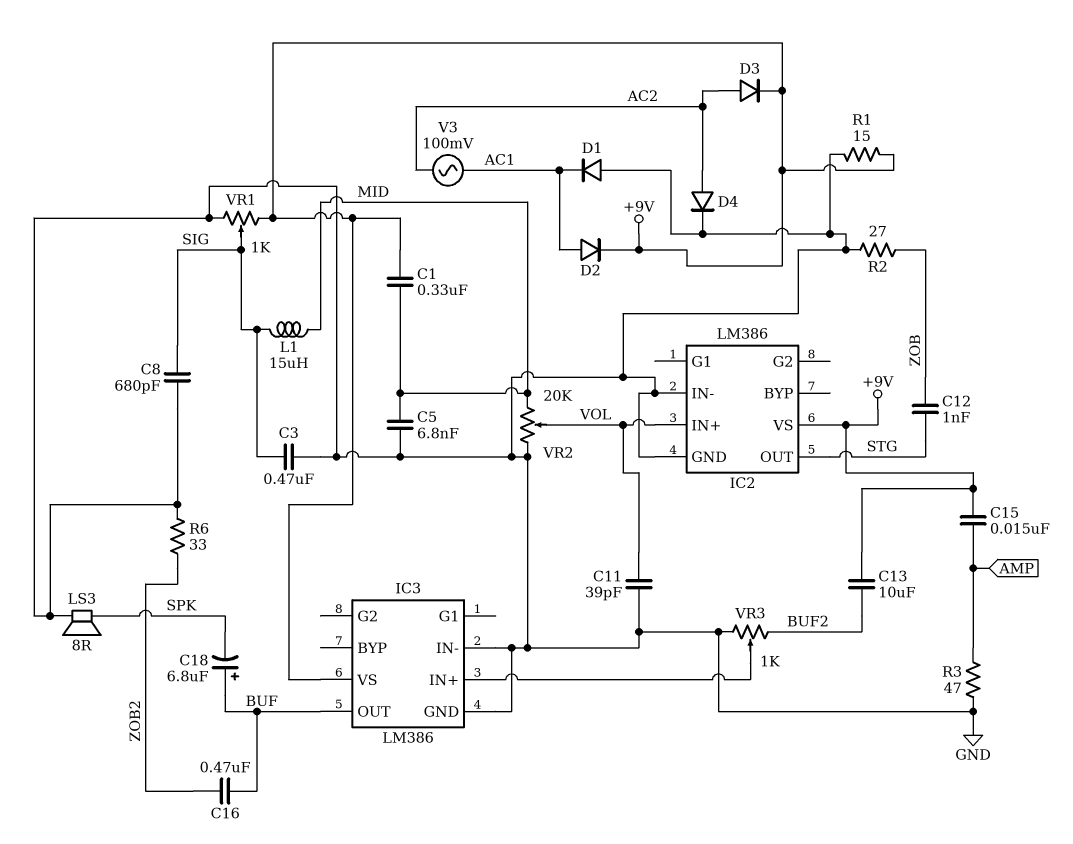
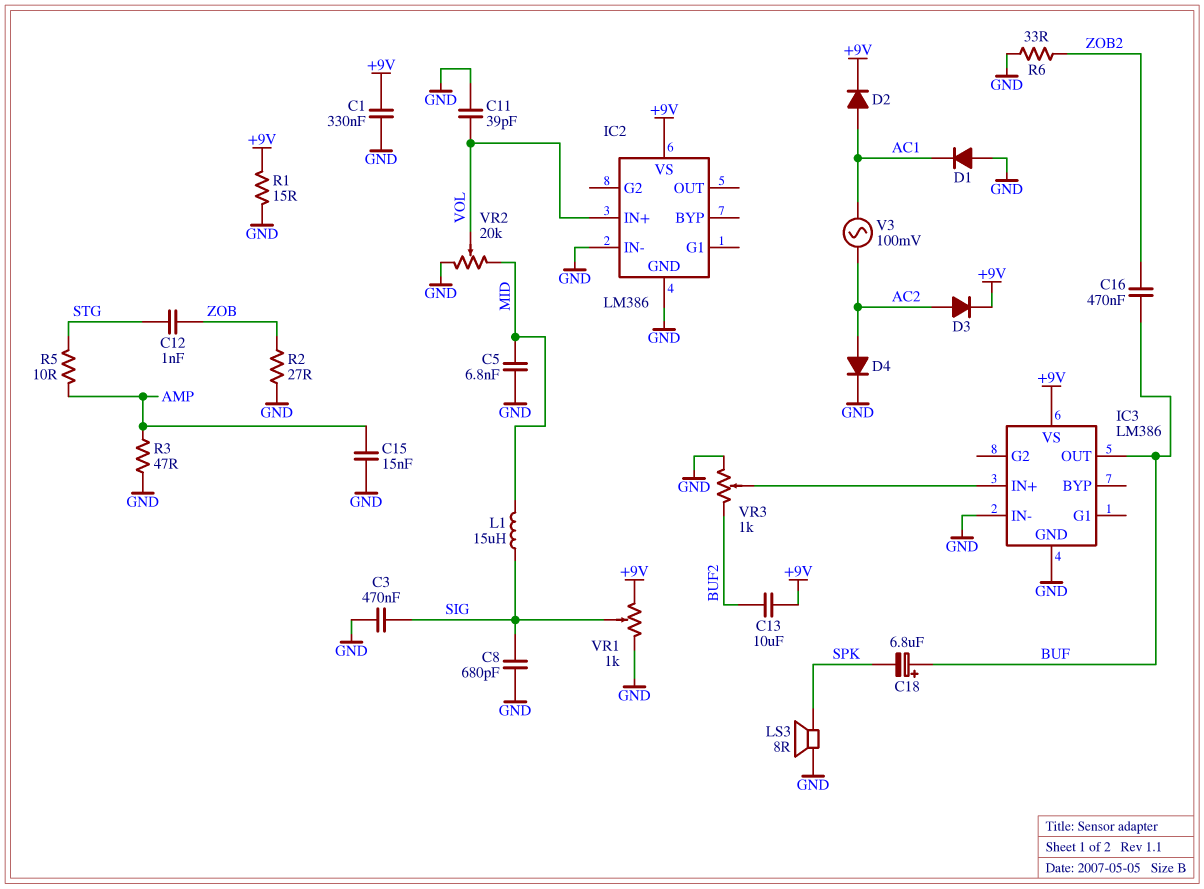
C1: 330nF (+9V, MID) -> 330nF (+9V, GND)
C15: 15nF (+9V, AMP) -> 15nF (AMP, GND)
IC2 pin OUT: STG -> none
R5: none -> 10 (AMP, STG)

